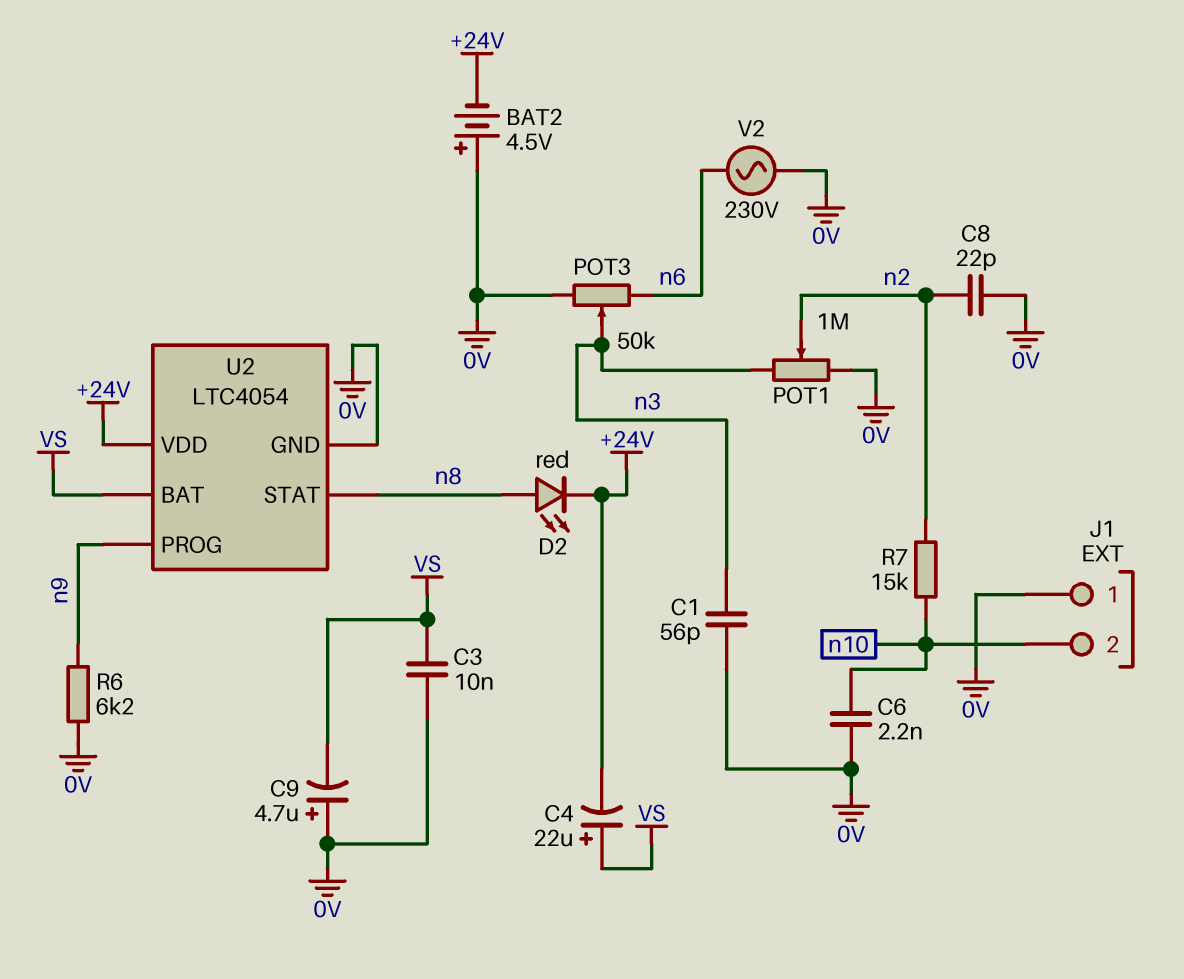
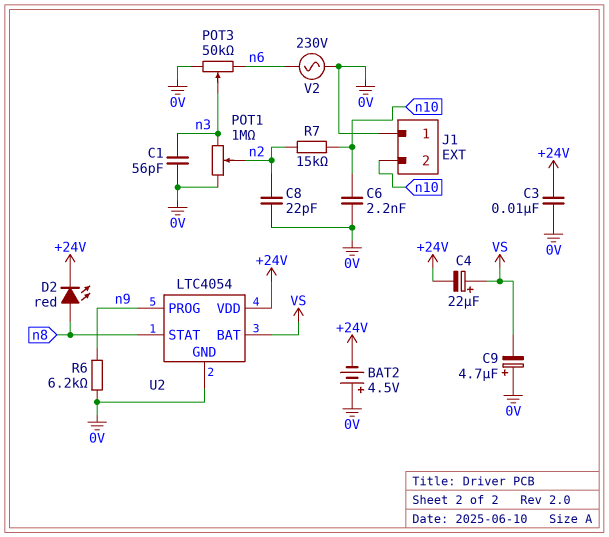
C3: 10nF (0V, VS) -> 10nF (+24V, 0V)

